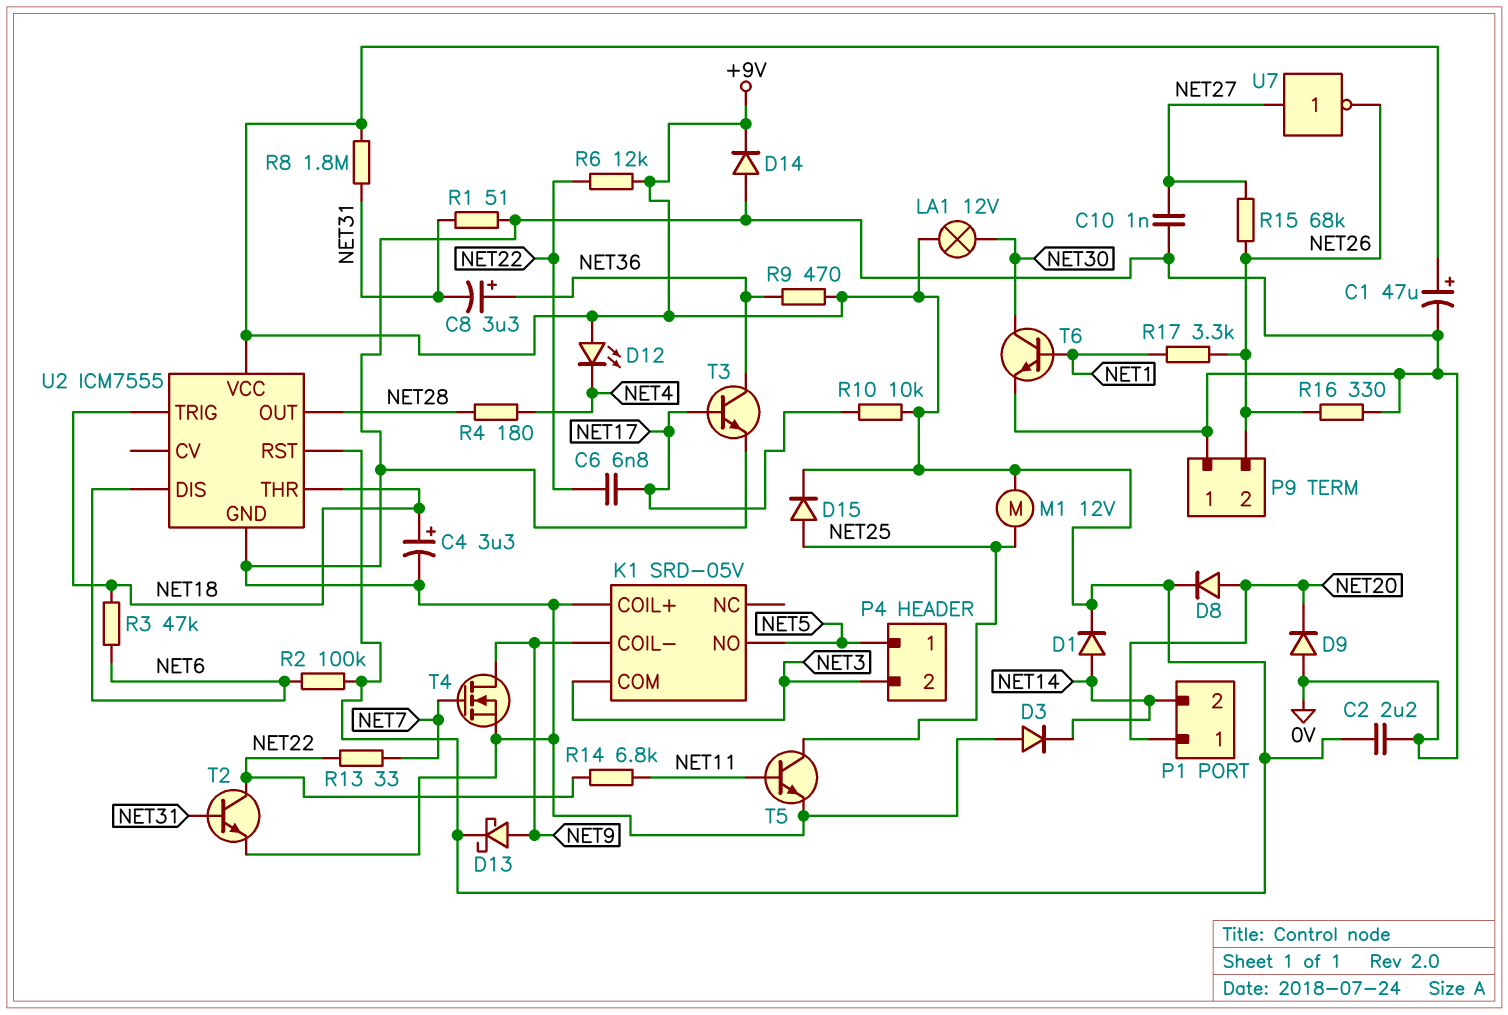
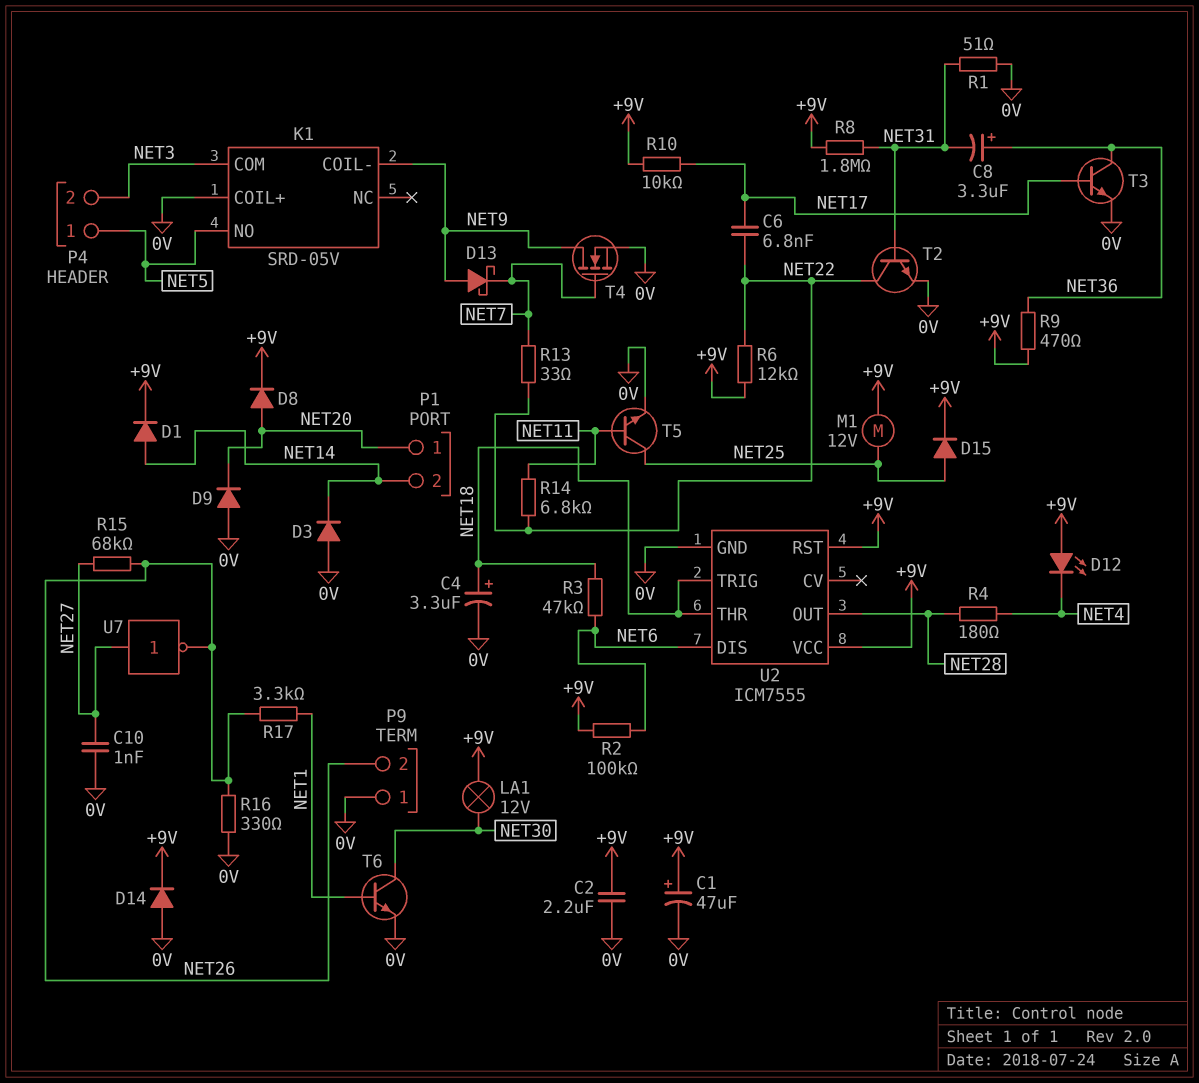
D13: schottky (A NET9, K +9V) -> schottky (A NET9, K NET7)

